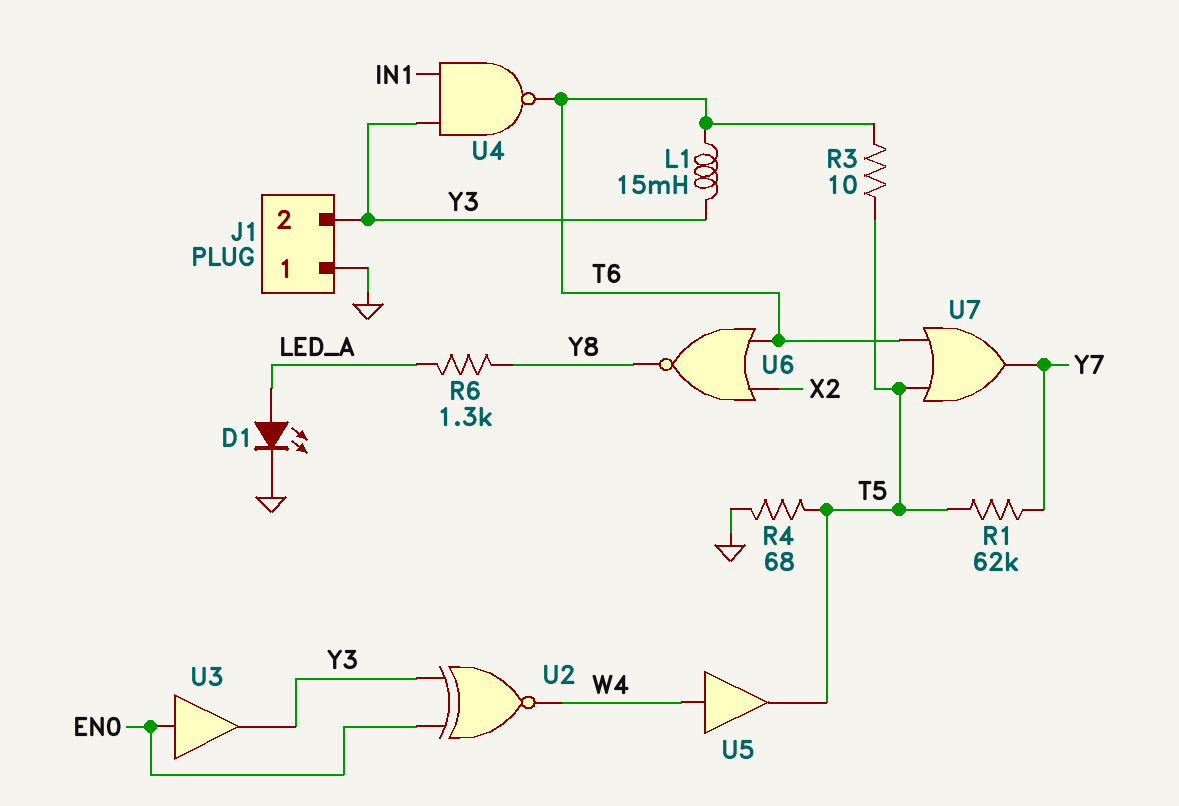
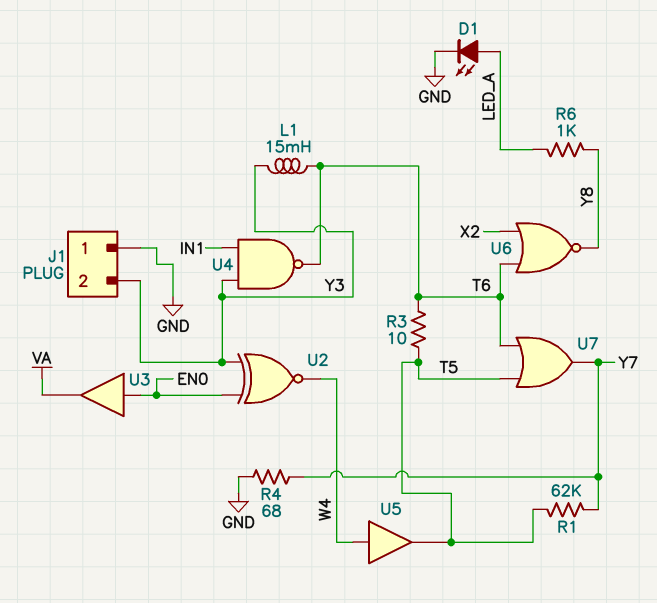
R4: 68 (GND, T5) -> 68 (GND, Y7)
R6: 1.3k (LED_A, Y8) -> 1k (LED_A, Y8)
U3: buffer (in EN0, out Y3) -> buffer (in EN0, out VA)

